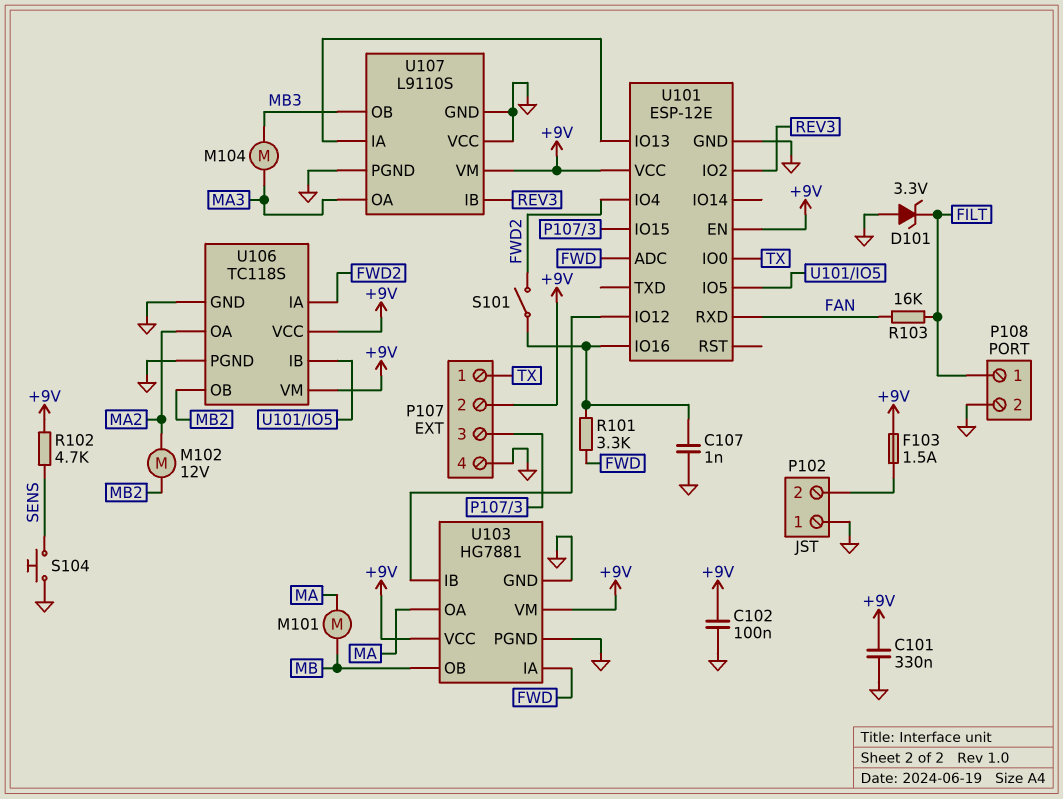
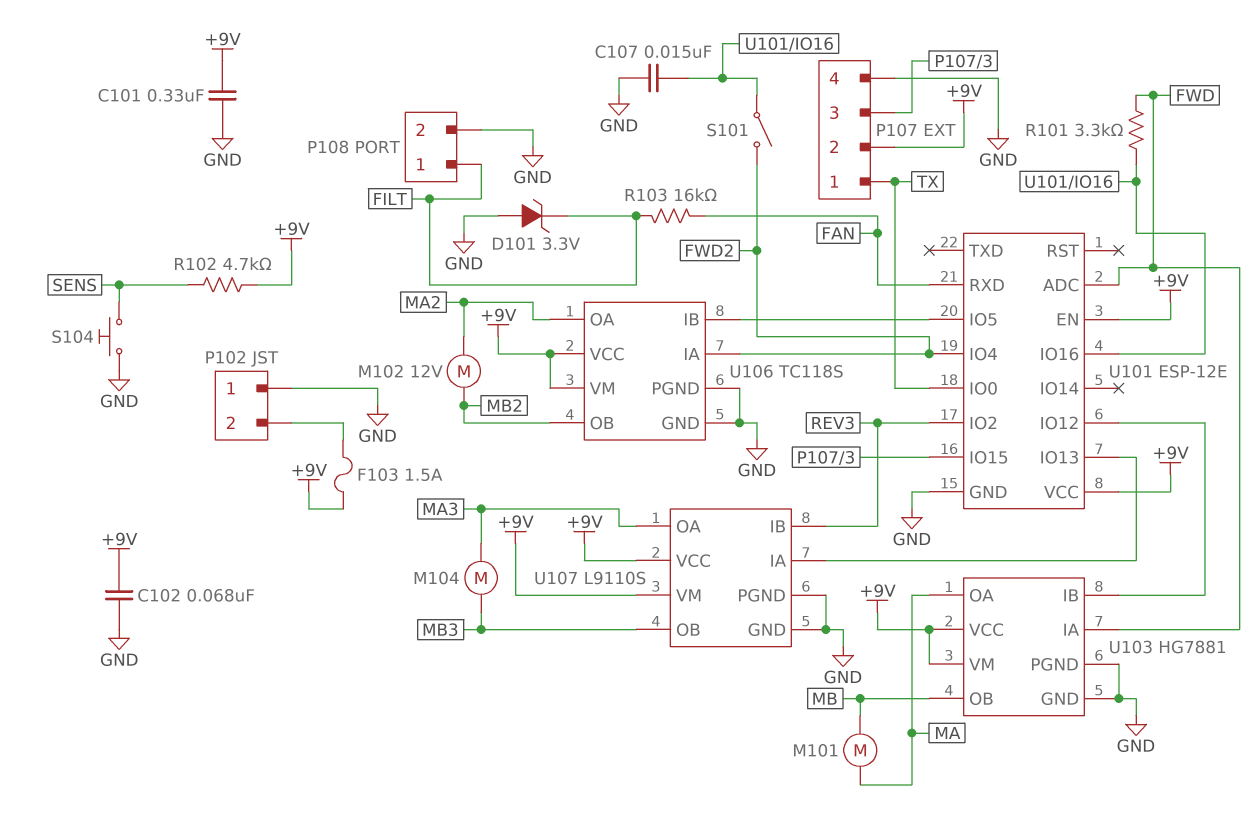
C102: 100nF (+9V, GND) -> 68nF (+9V, GND)
C107: 1nF (GND, U101/IO16) -> 15nF (GND, U101/IO16)
U107 pin VCC: GND -> +9V

